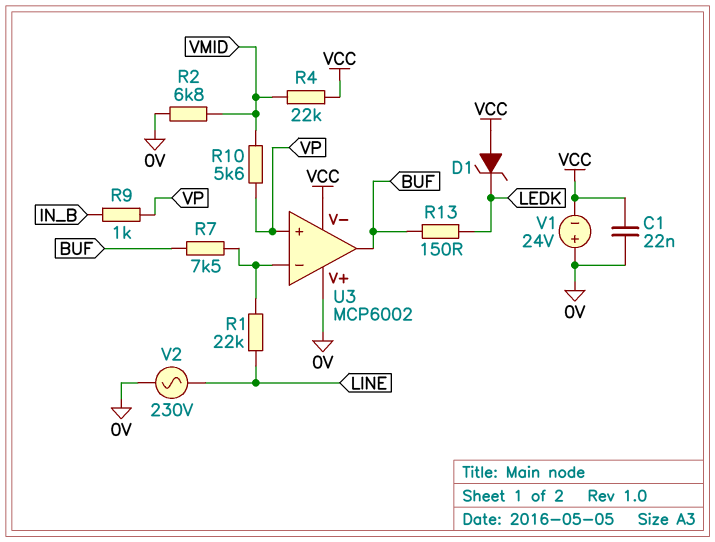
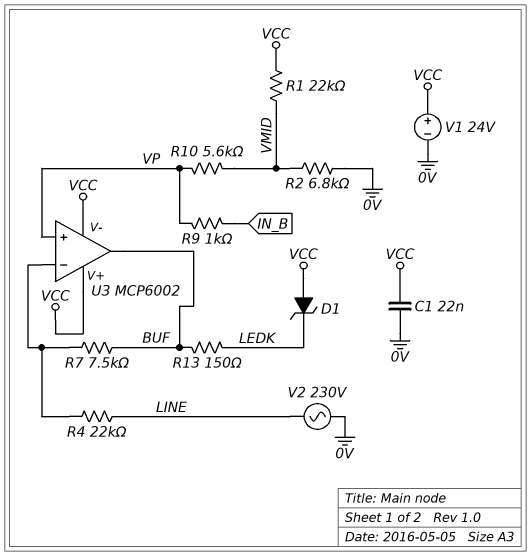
R1: 22k (LINE, U3/in-) -> 22k (VCC, VMID)
R4: 22k (VCC, VMID) -> 22k (LINE, U3/in-)
U3 pin V+: 0V -> VCC
V1: 24V (plus 0V, minus VCC) -> 24V (plus VCC, minus 0V)

